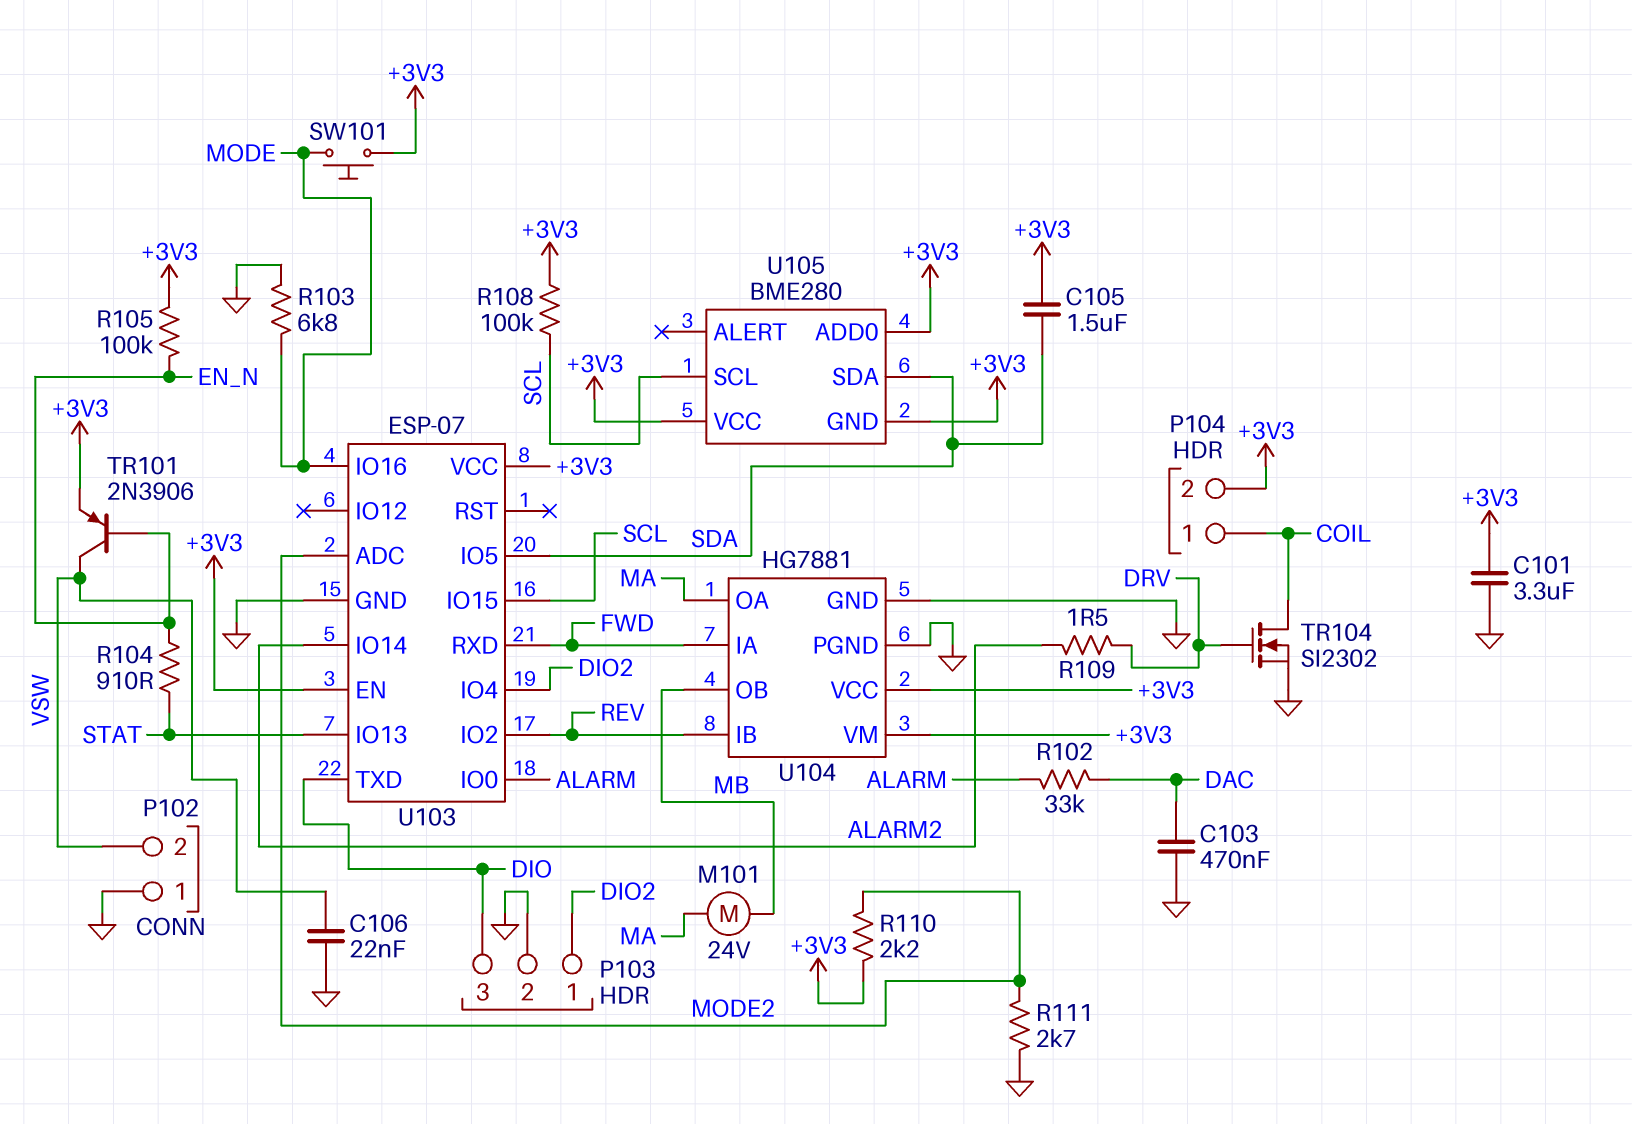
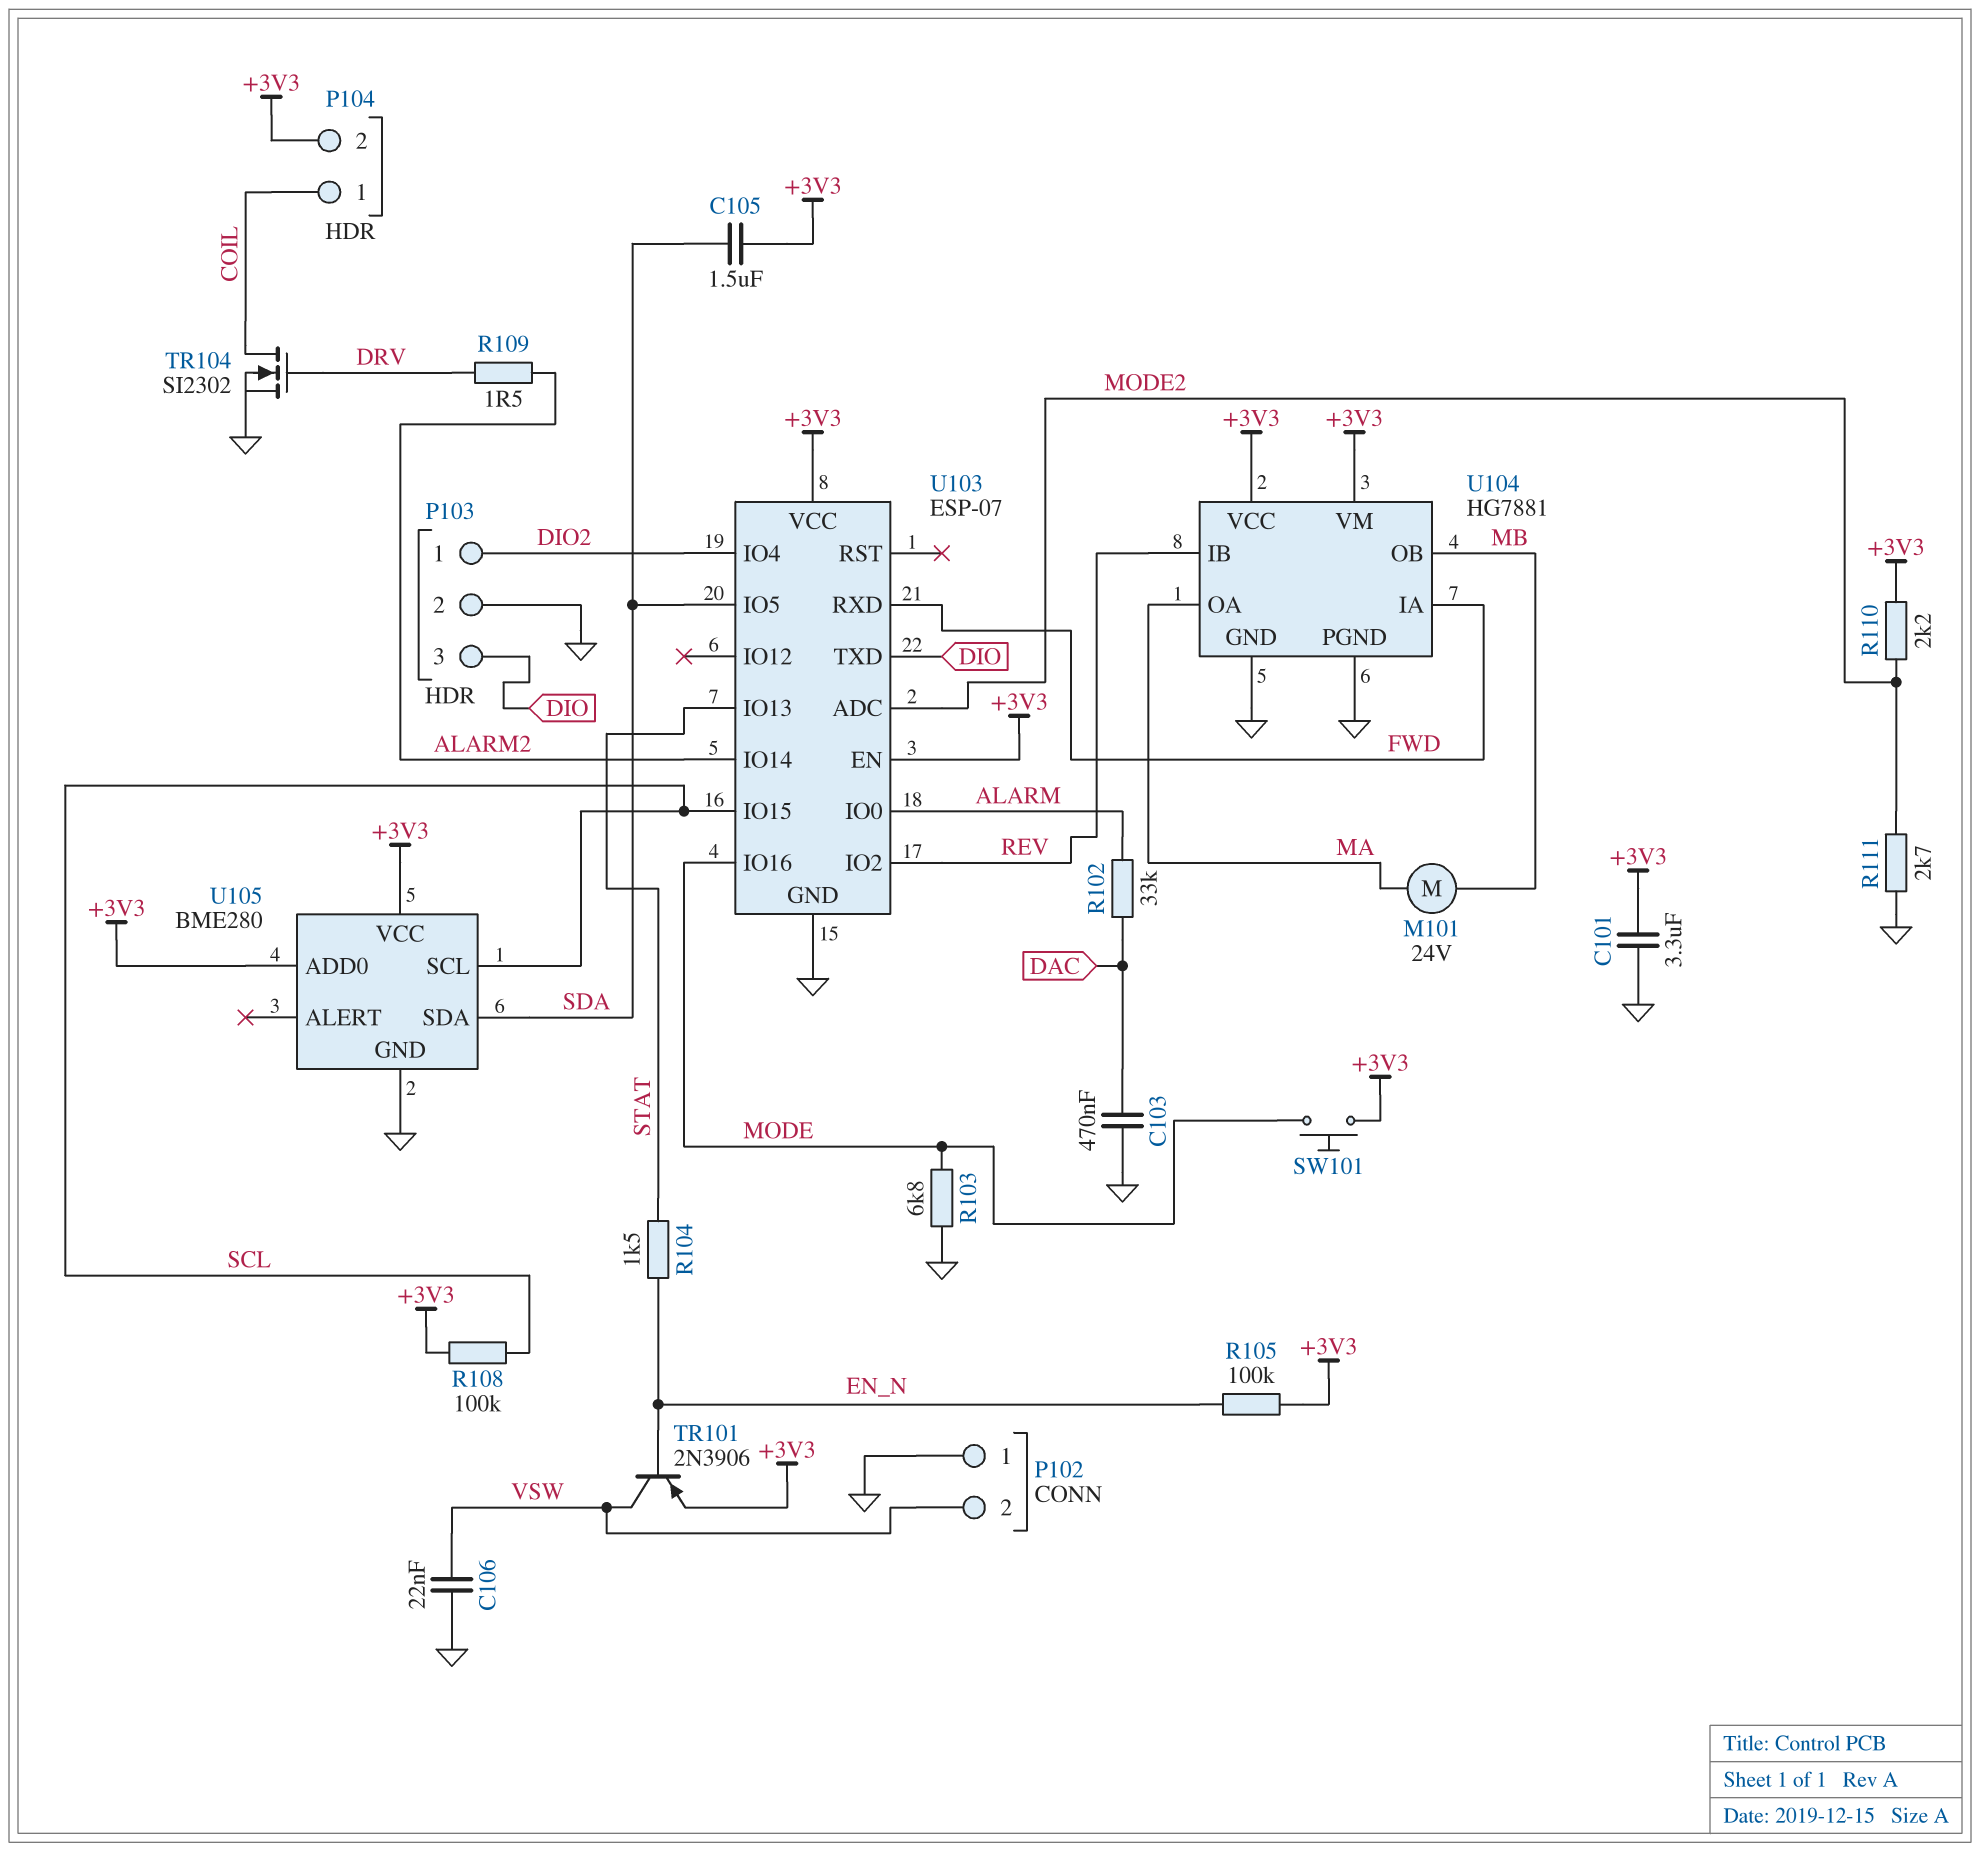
R104: 910 (EN_N, STAT) -> 1.5k (EN_N, STAT)
U105 pin GND: +3V3 -> GND

